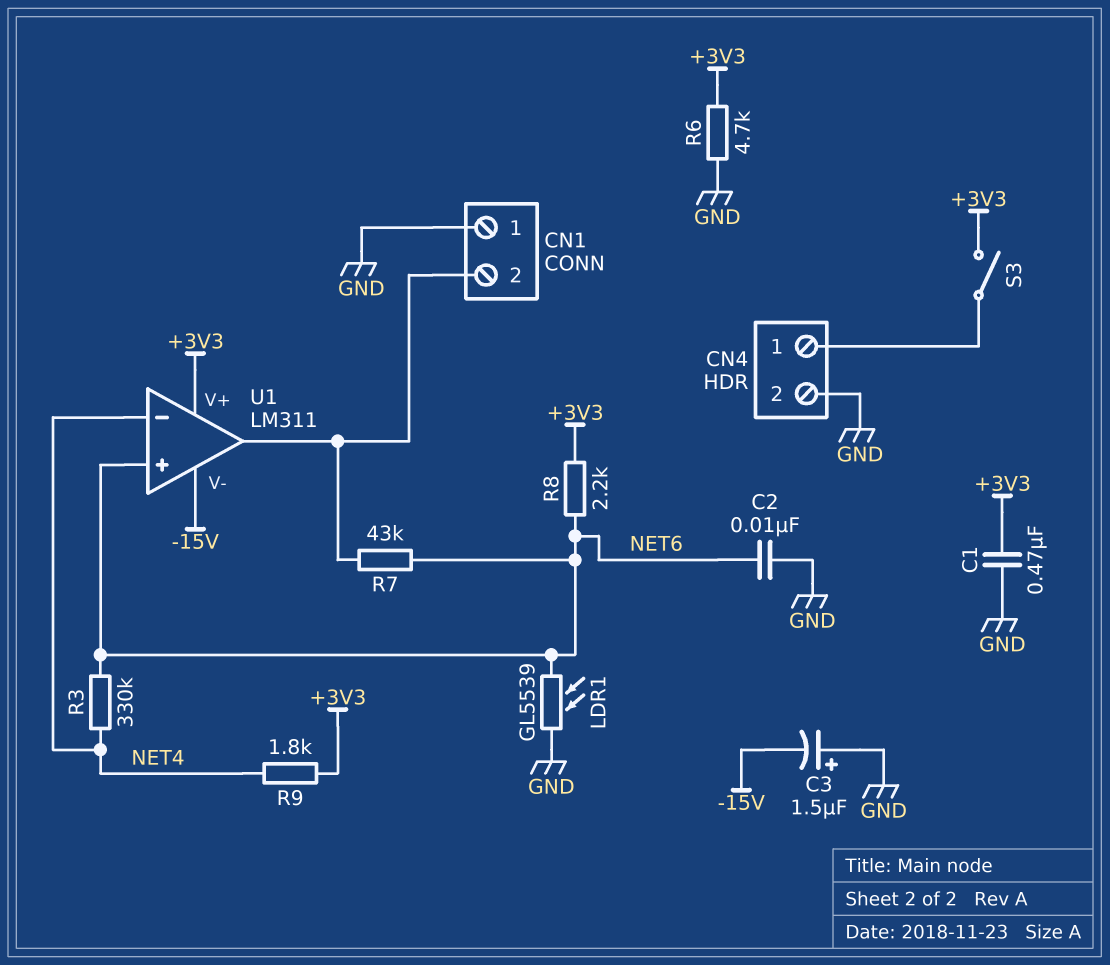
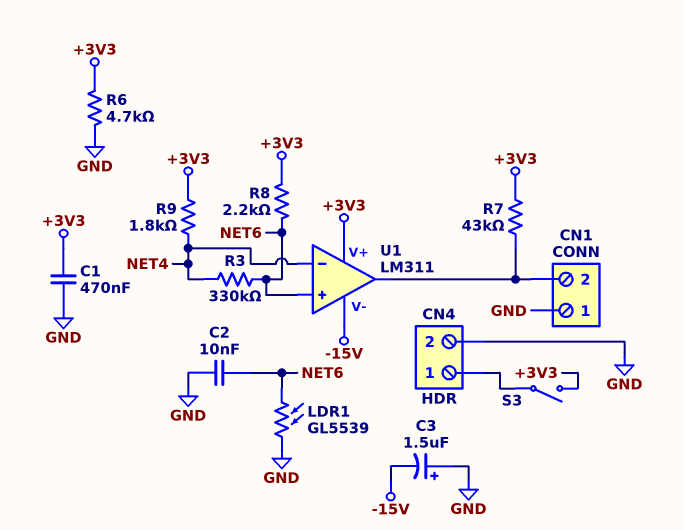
R7: 43k (CN1/2, NET6) -> 43k (+3V3, CN1/2)

